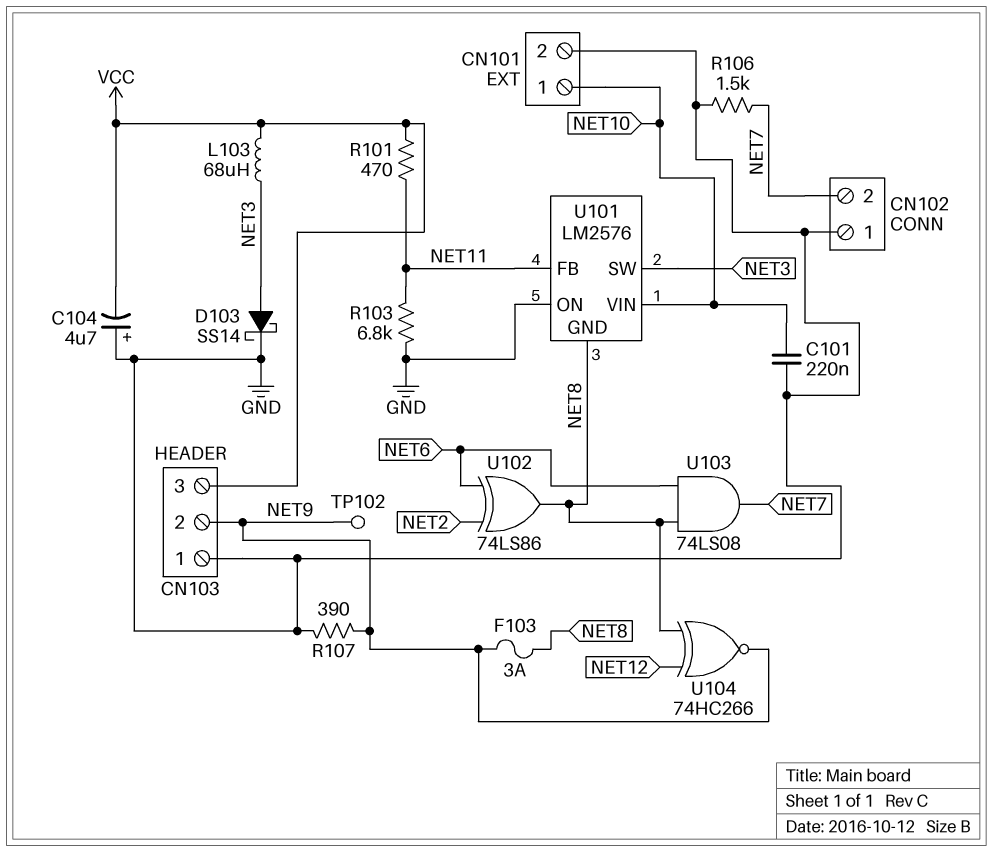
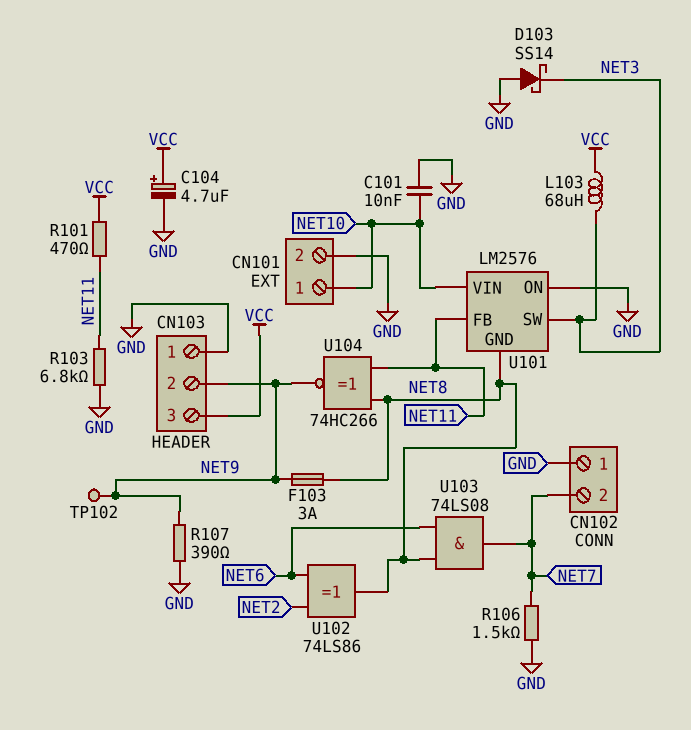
C101: 220nF (GND, NET10) -> 10nF (GND, NET10)
C104: 4.7uF (plus GND, minus VCC) -> 4.7uF (plus VCC, minus GND)
D103: schottky SS14 (A NET3, K GND) -> schottky SS14 (A GND, K NET3)
U104: XNOR 74HC266 (in NET8, in NET12, out NET9) -> XNOR 74HC266 (in NET8, in NET11, out NET9)

